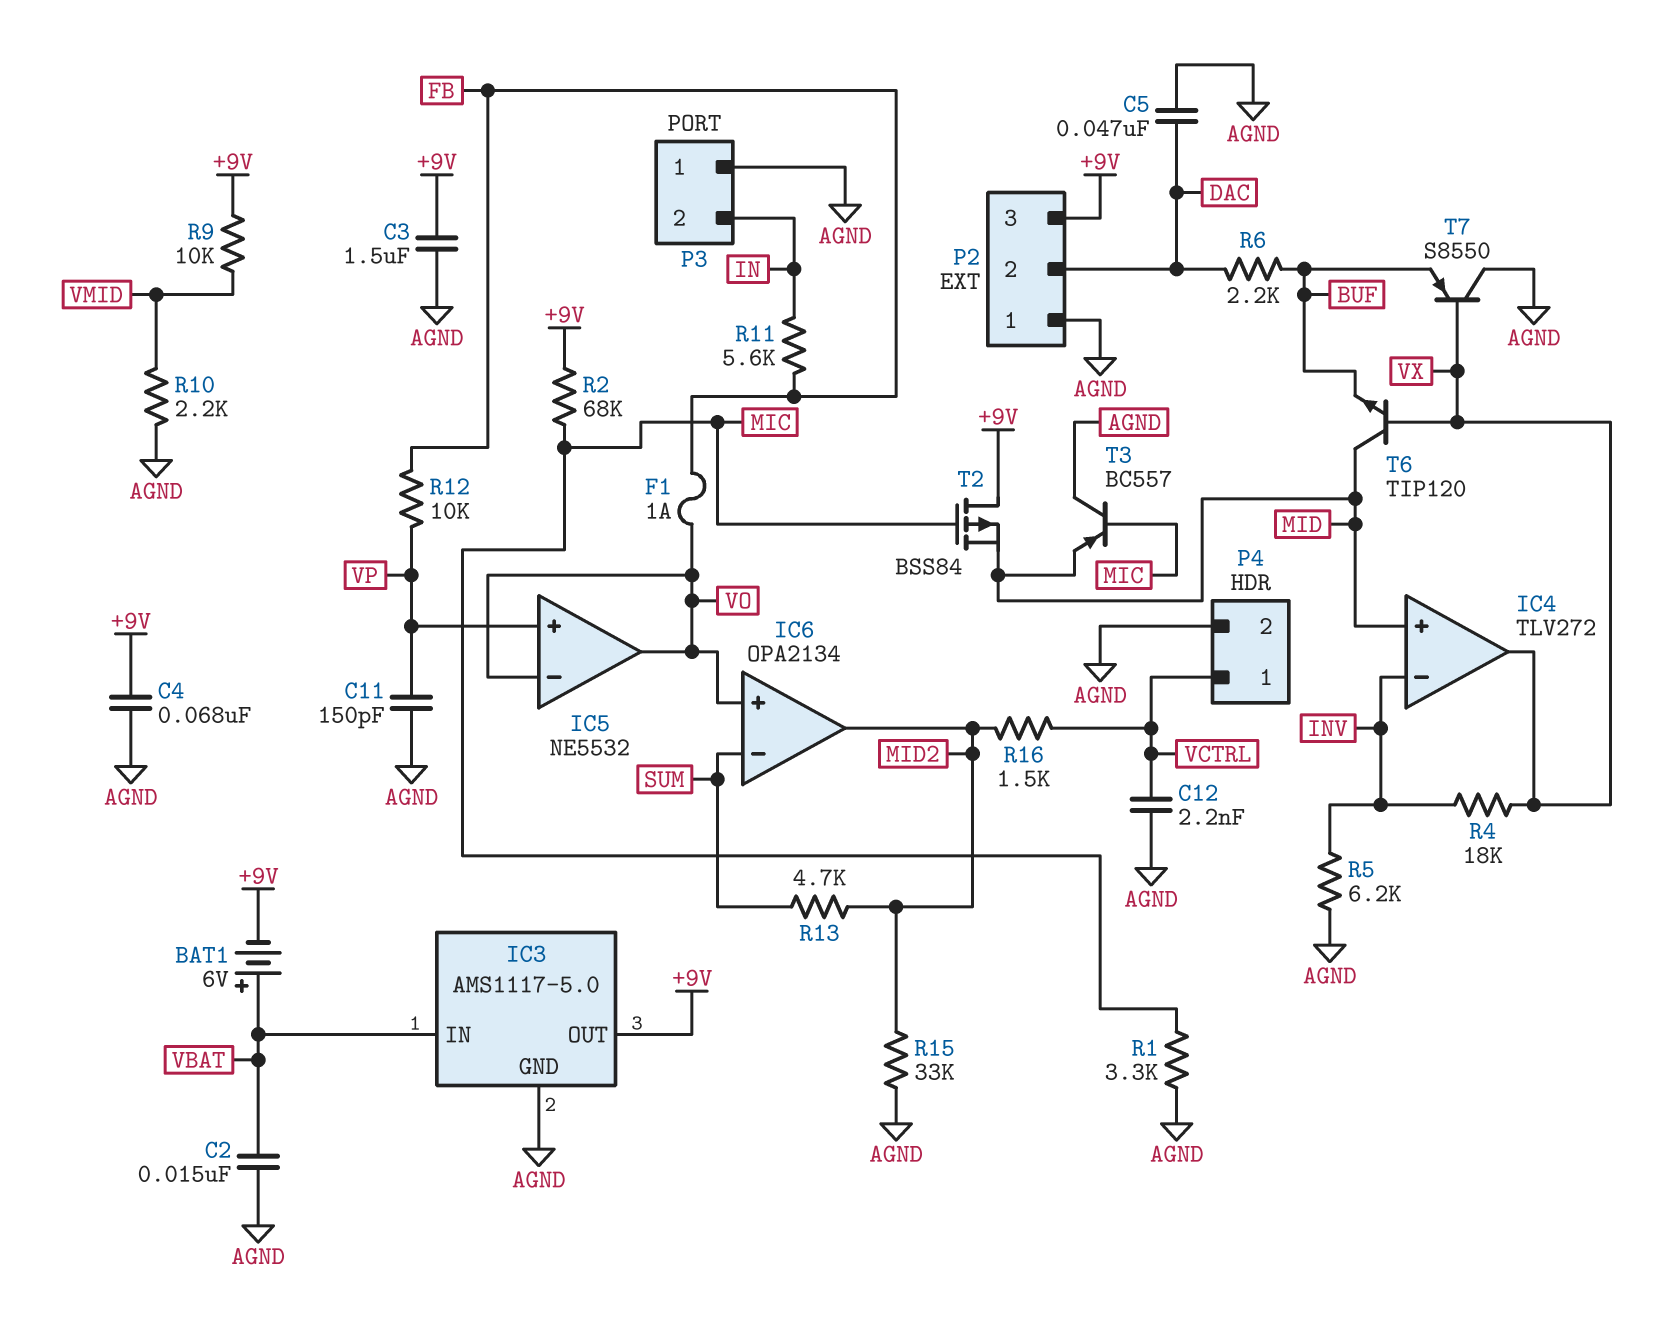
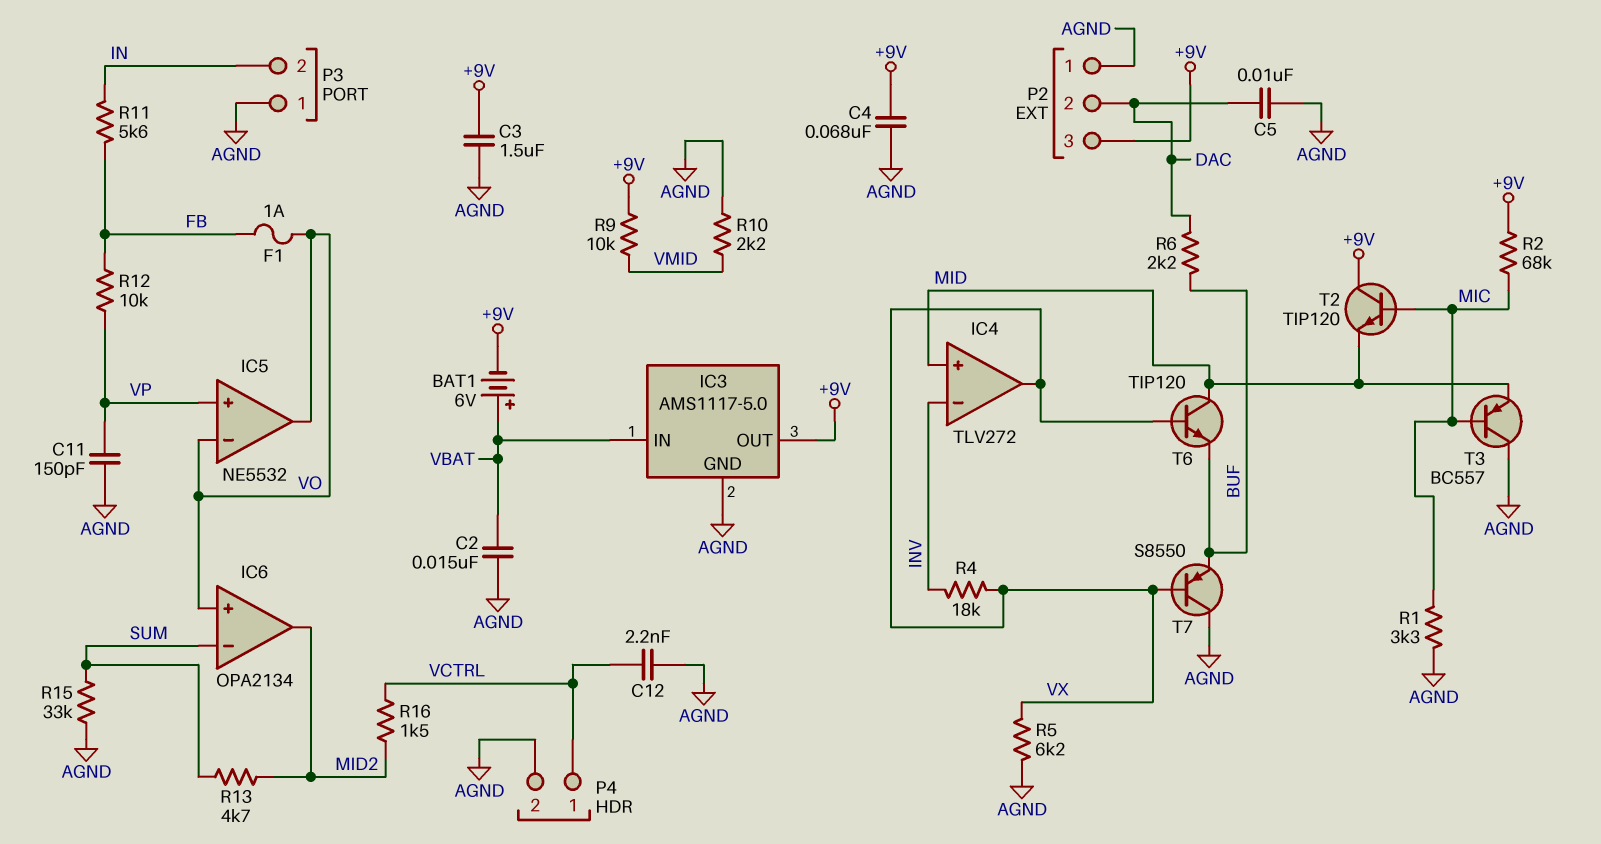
C5: 47nF (AGND, DAC) -> 10nF (AGND, DAC)
R5: 6.2k (AGND, INV) -> 6.2k (AGND, VX)
R15: 33k (AGND, MID2) -> 33k (AGND, SUM)
T2: PMOS BSS84 (G MIC, D +9V, S MID) -> NPN TIP120 (B MIC, C +9V, E MID)

